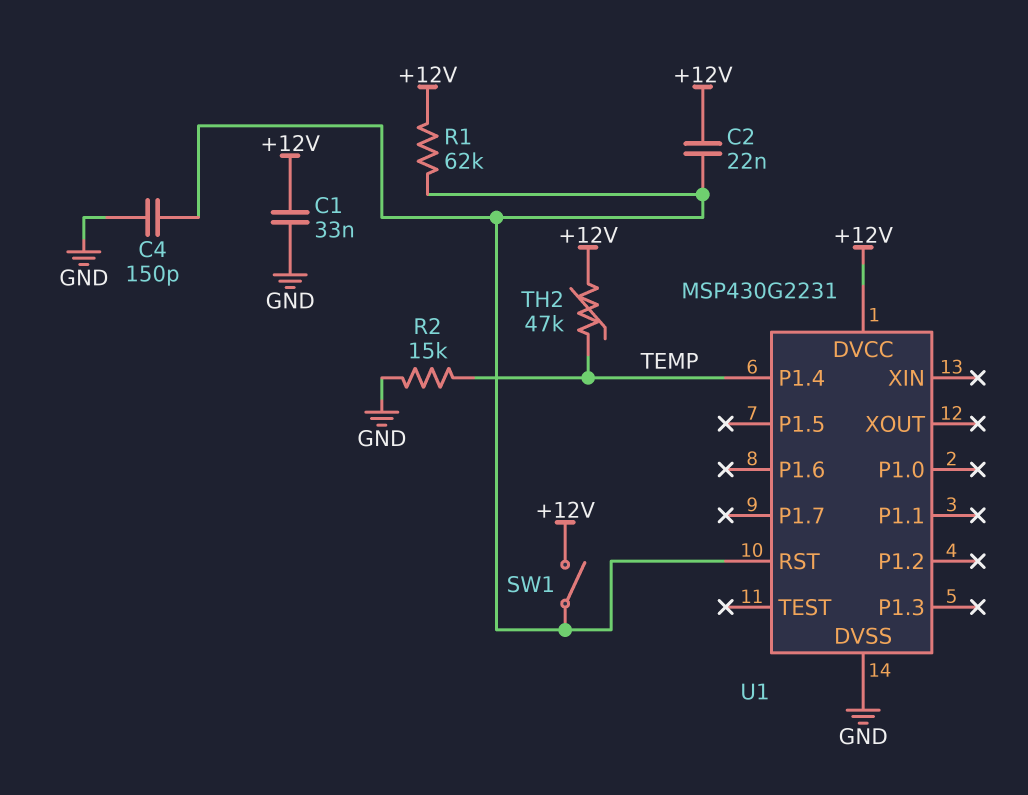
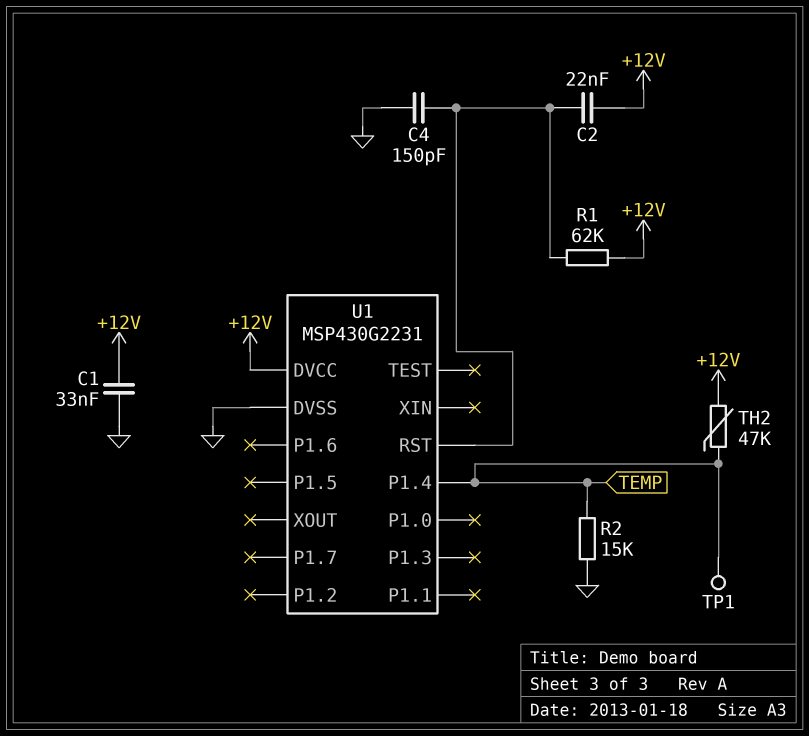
SW1: switch (+12V, U1/RST) -> none
TP1: none -> test point (TEMP)

